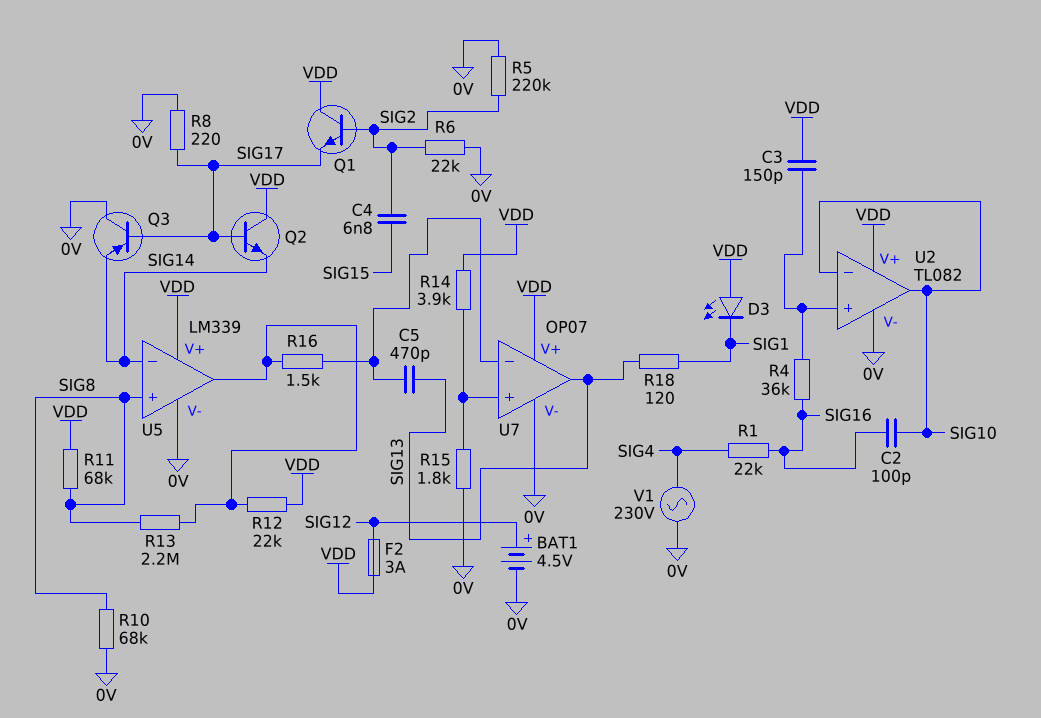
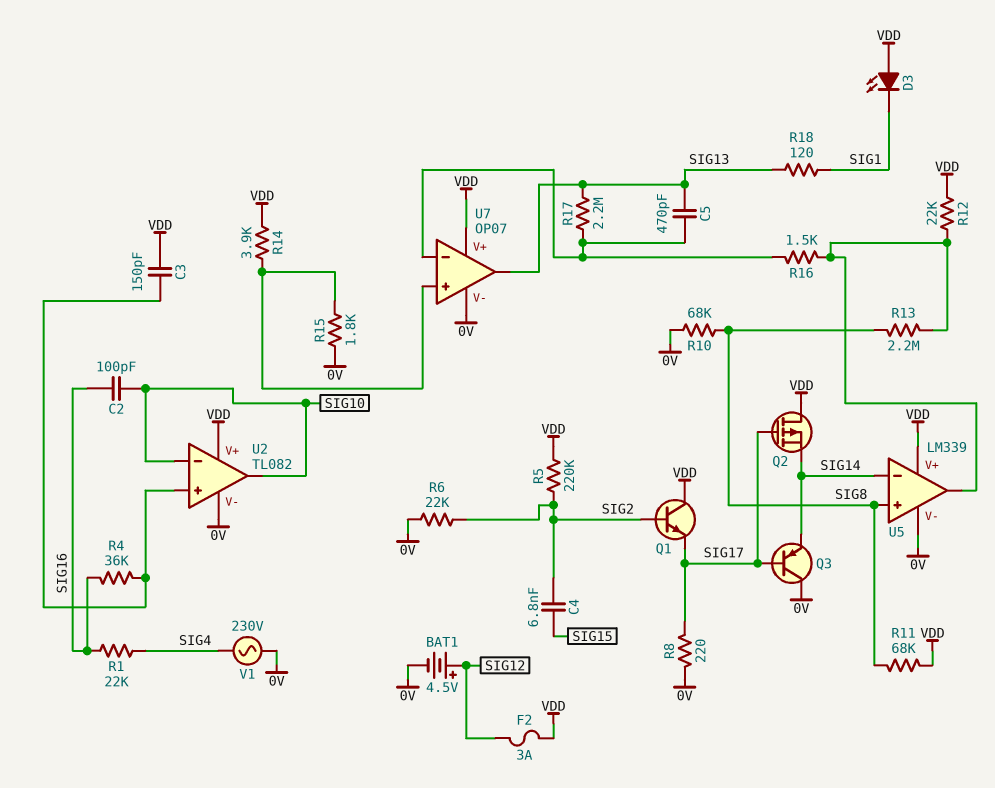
Q2: NPN (B SIG17, C VDD, E SIG14) -> PMOS (G SIG17, D VDD, S SIG14)
R5: 220k (0V, SIG2) -> 220k (SIG2, VDD)
R17: none -> 2.2M (SIG13, U7/in-)

